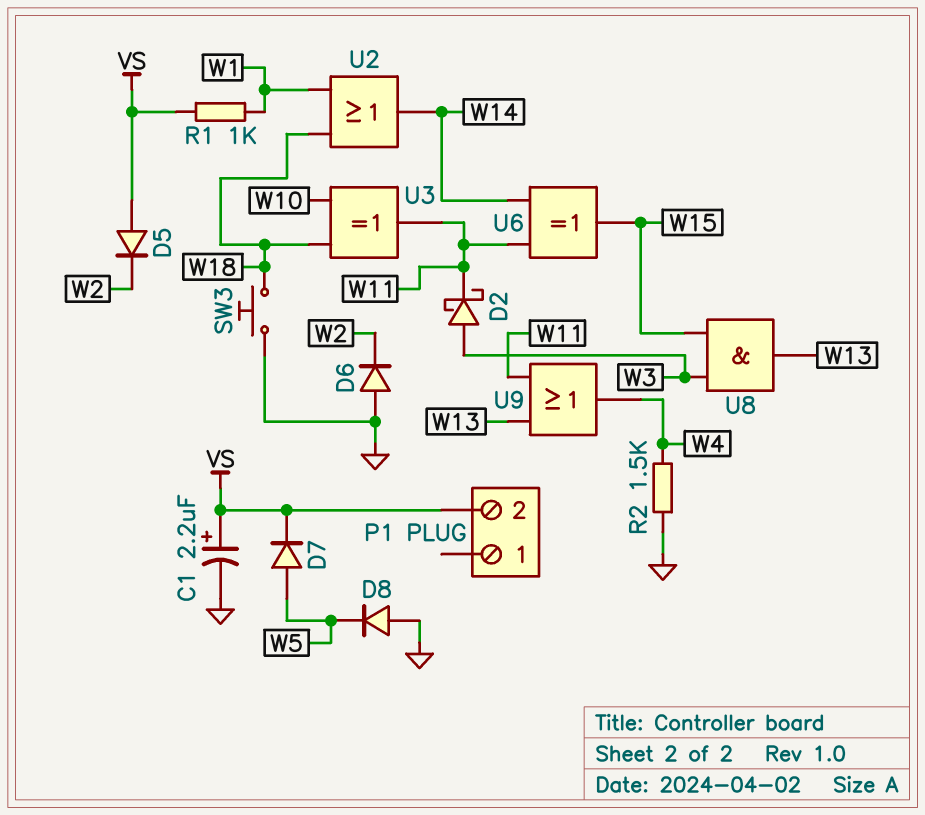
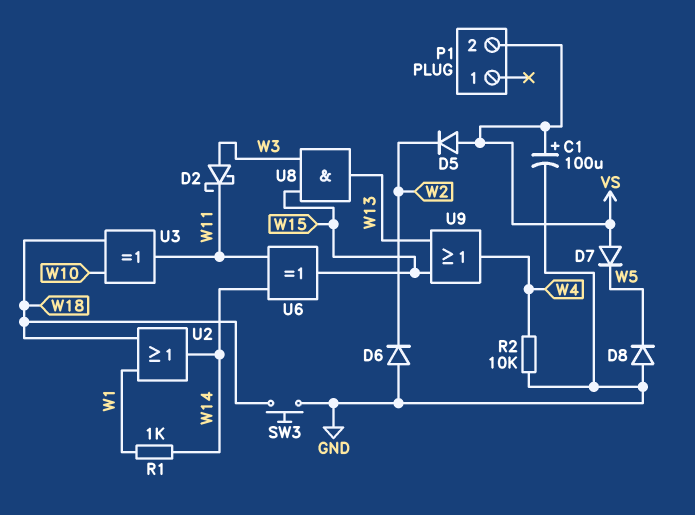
C1: 2.2uF (plus VS, minus GND) -> 100uF (plus VS, minus GND)
D7: diode (A W5, K VS) -> diode (A VS, K W5)
R1: 1k (VS, W1) -> 1k (W1, W14)
R2: 1.5k (GND, W4) -> 10k (GND, W4)
U9: OR (in W11, in W13, out W4) -> OR (in W13, in W15, out W4)

